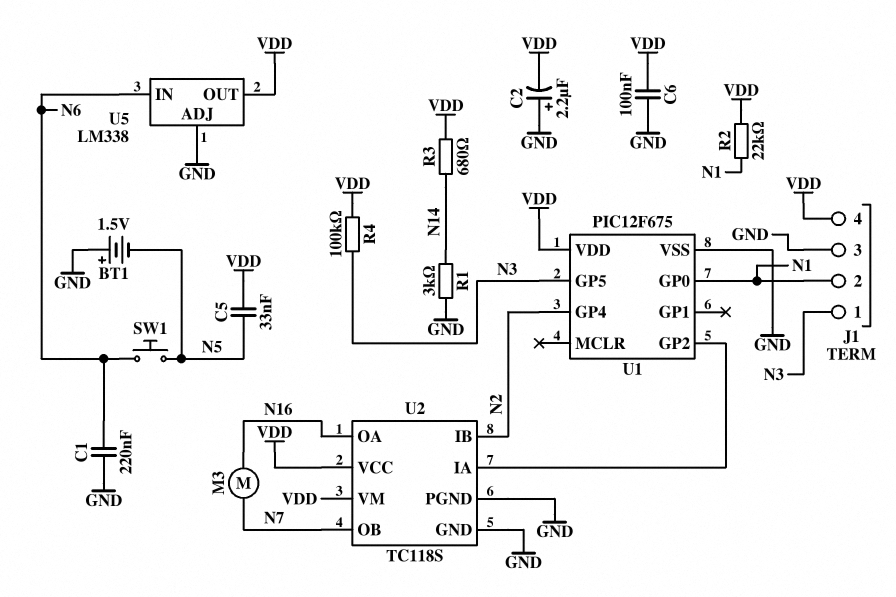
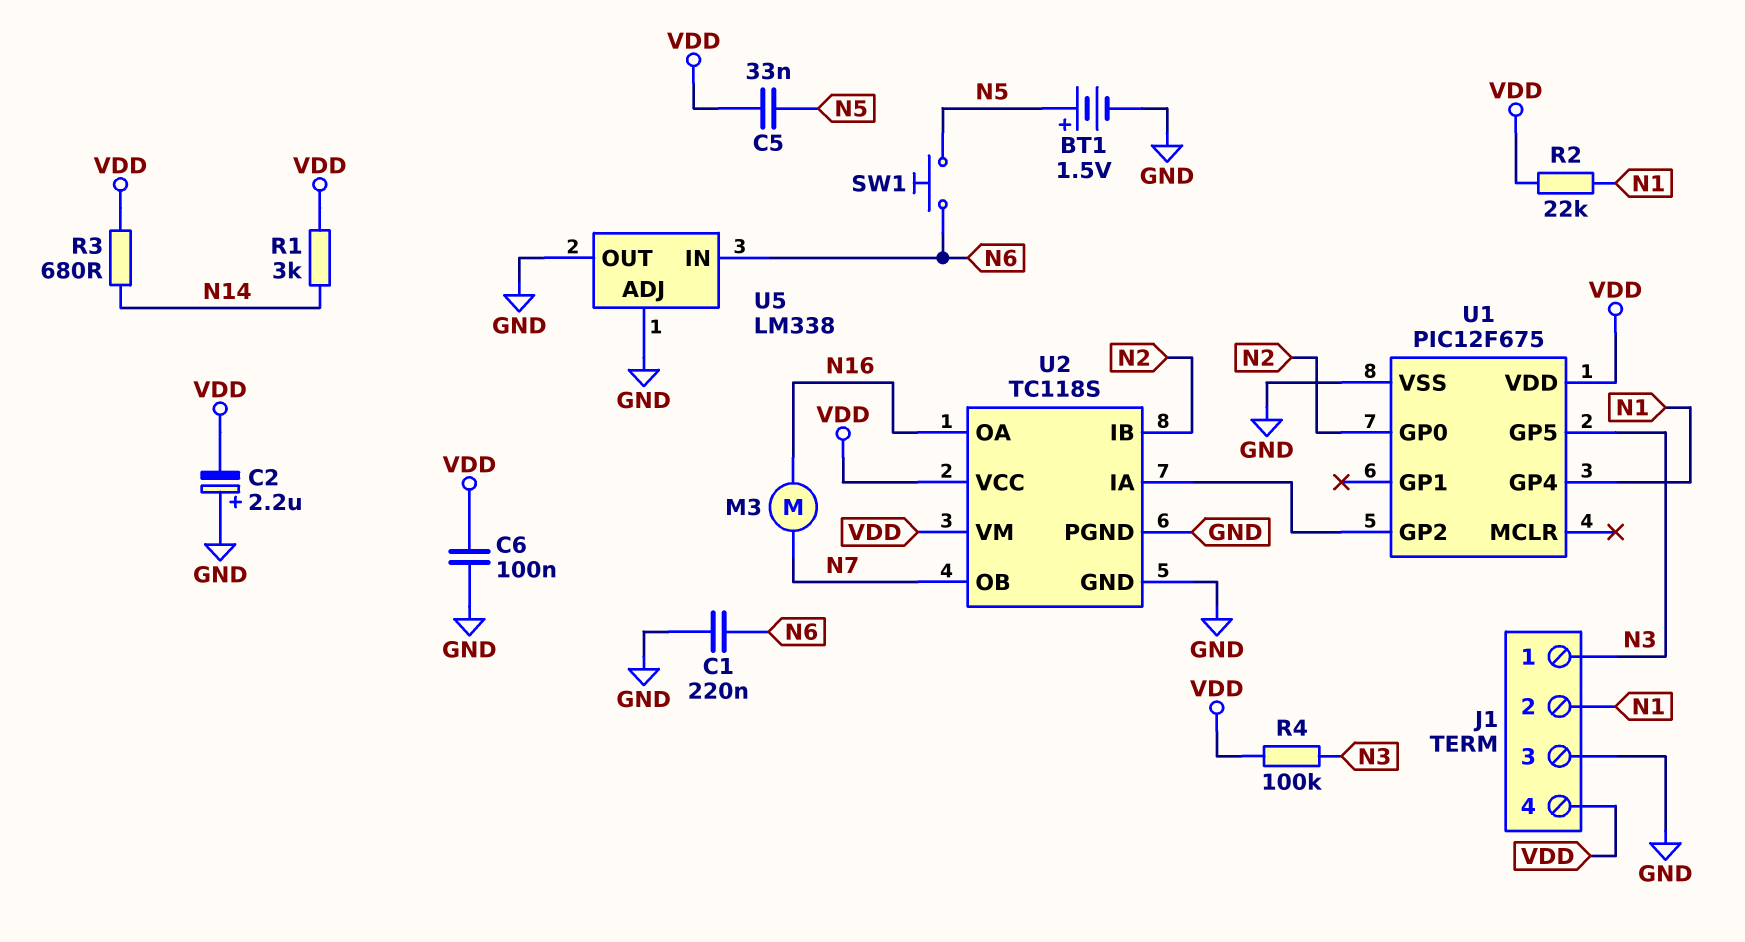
BT1: 1.5V (plus GND, minus N5) -> 1.5V (plus N5, minus GND)
R1: 3k (GND, N14) -> 3k (N14, VDD)
U1 pin GP0: N1 -> N2
U1 pin GP4: N2 -> N1
U5 pin OUT: VDD -> GND

